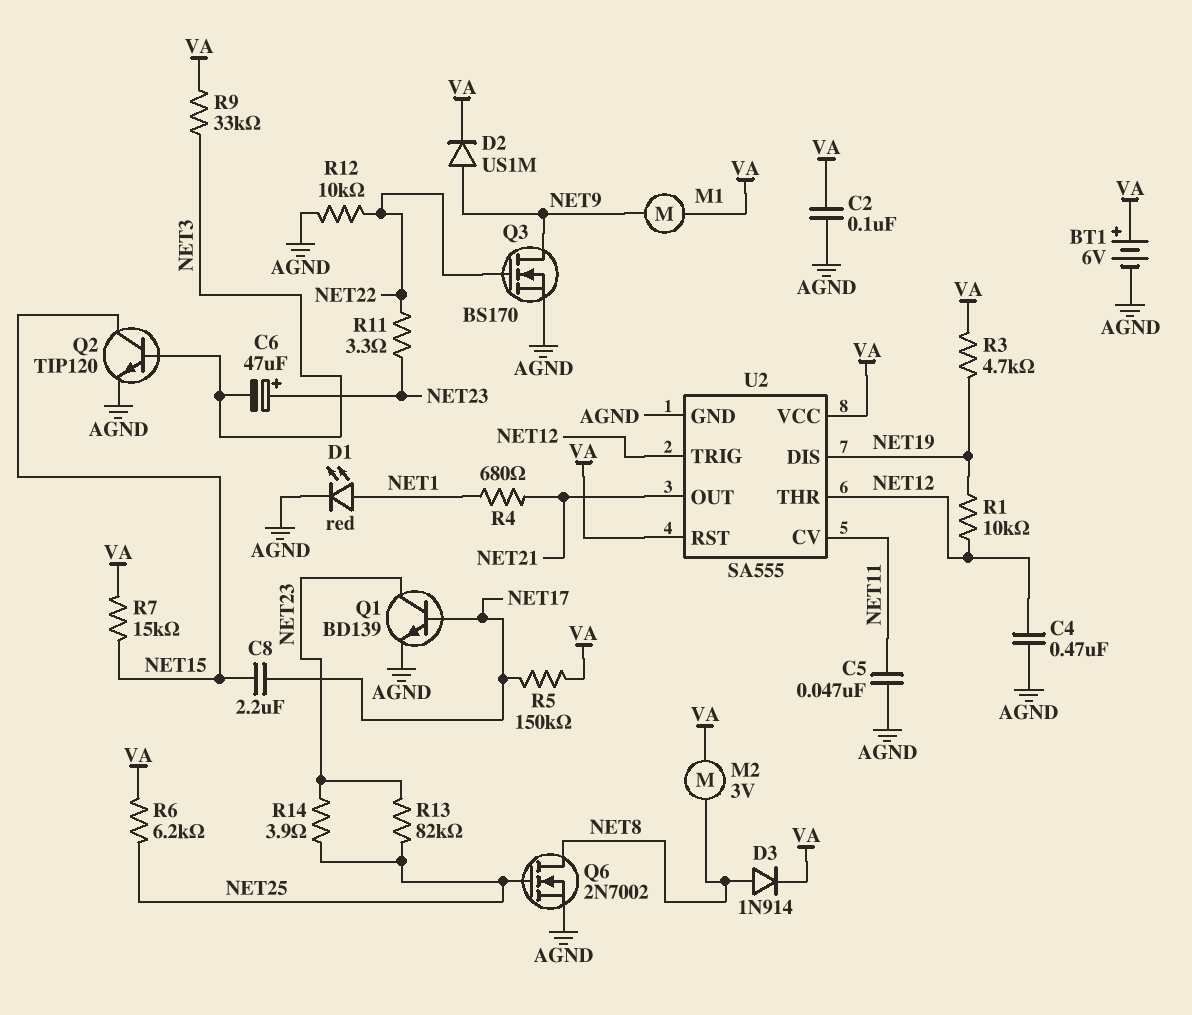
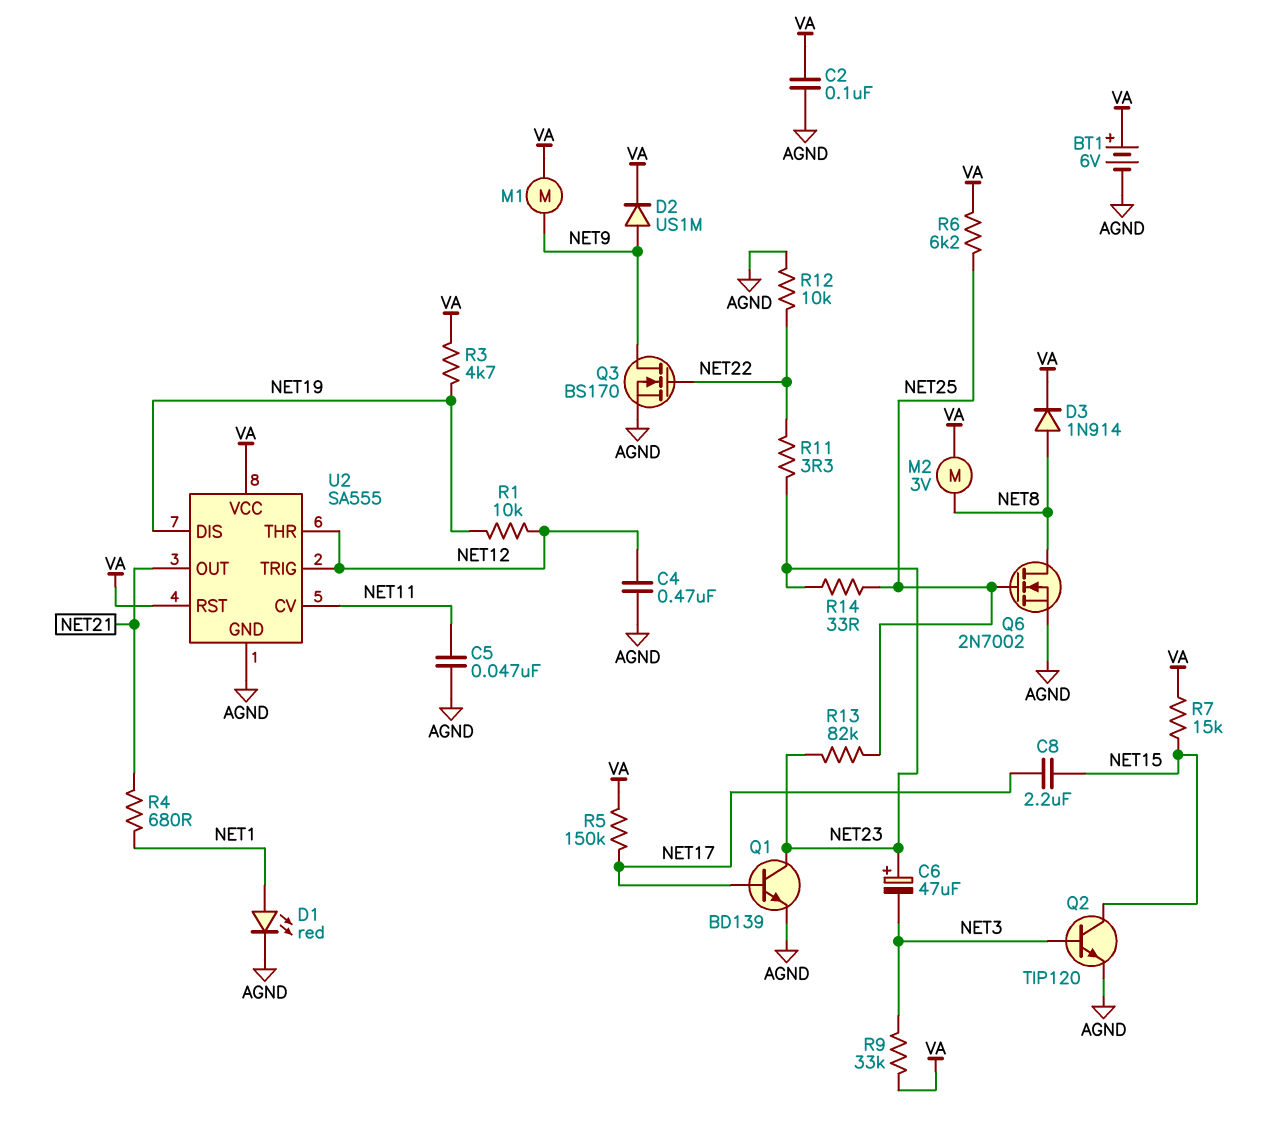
R14: 3.9 (NET23, NET25) -> 33 (NET23, NET25)

